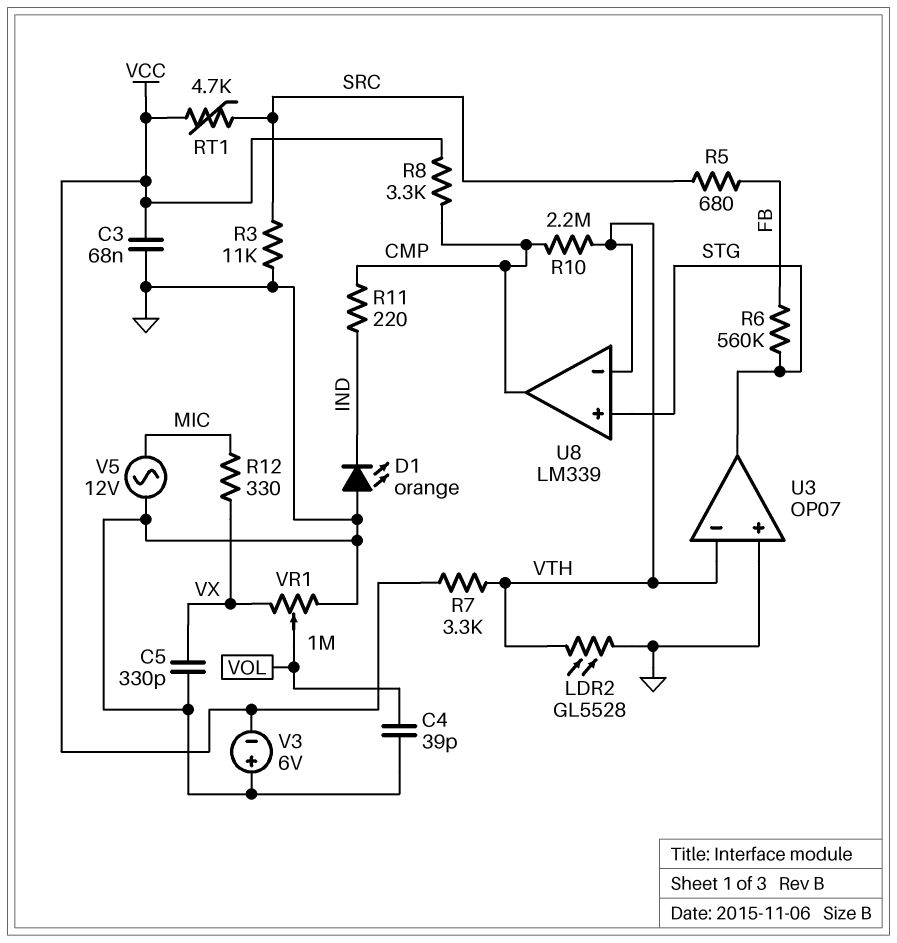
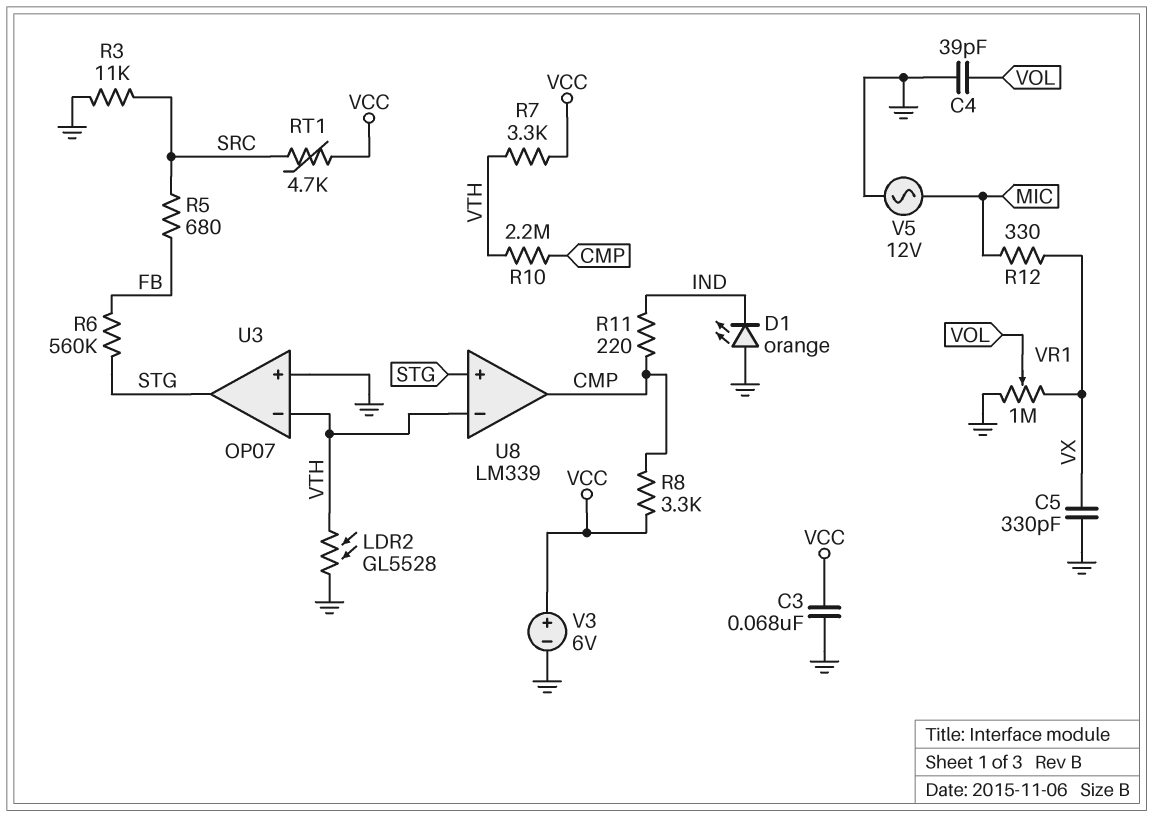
V3: 6V (plus GND, minus VCC) -> 6V (plus VCC, minus GND)

